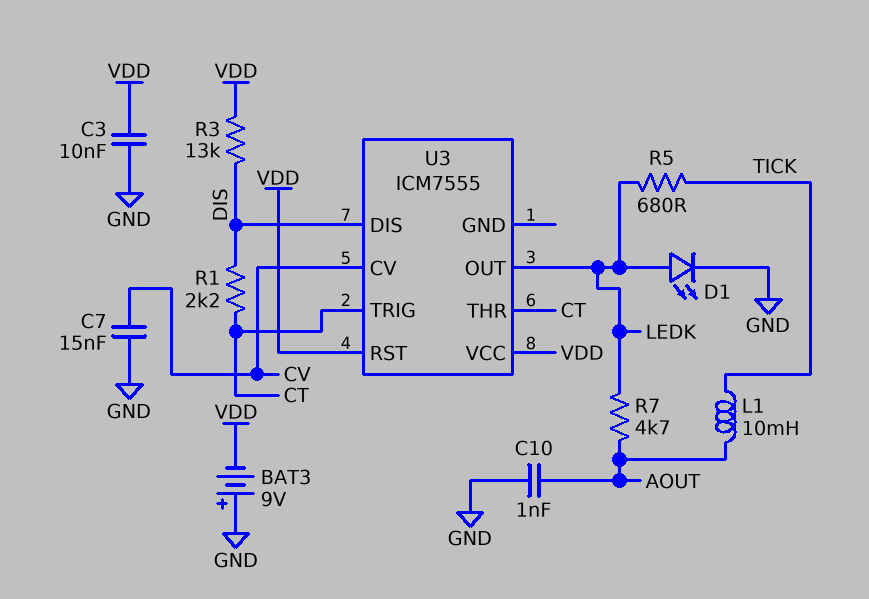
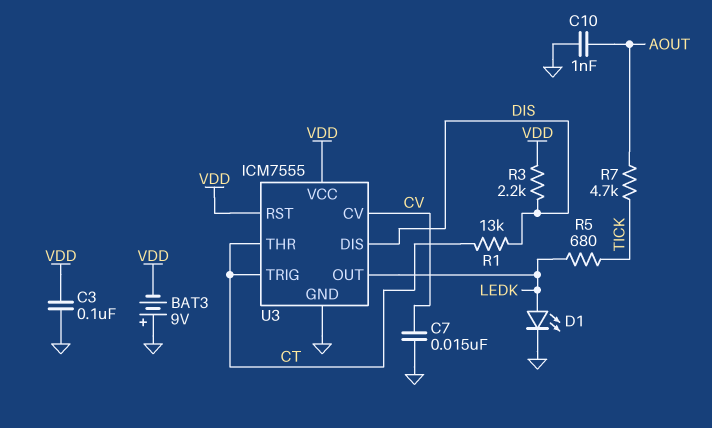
C3: 10nF (GND, VDD) -> 100nF (GND, VDD)
L1: 10mH (AOUT, TICK) -> none
R1: 2.2k (CT, DIS) -> 13k (CT, DIS)
R3: 13k (DIS, VDD) -> 2.2k (DIS, VDD)
R7: 4.7k (AOUT, LEDK) -> 4.7k (AOUT, TICK)
U3 pin GND: none -> GND

